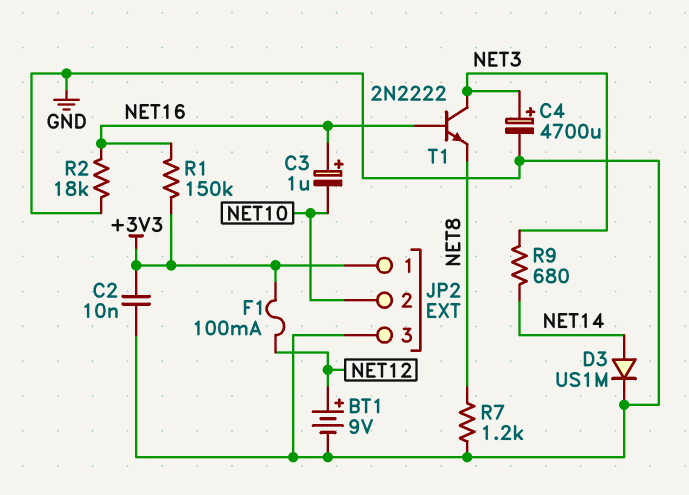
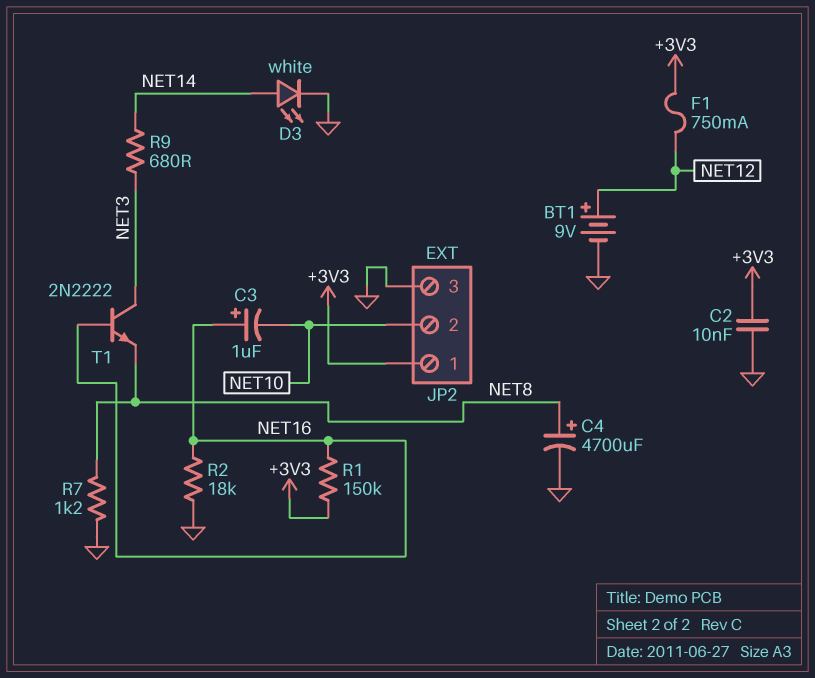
C4: 4700uF (plus NET3, minus GND) -> 4700uF (plus NET8, minus GND)
D3: diode US1M (A NET14, K GND) -> LED white (A NET14, K GND)
F1: 100mA (+3V3, NET12) -> 750mA (+3V3, NET12)

